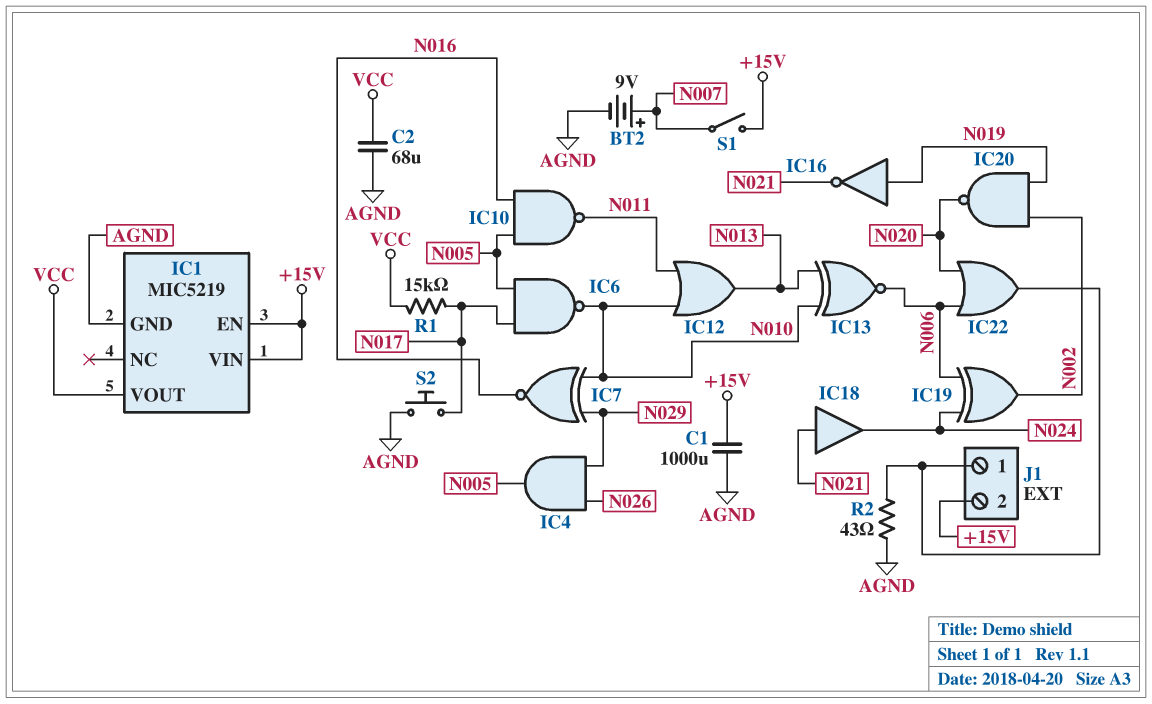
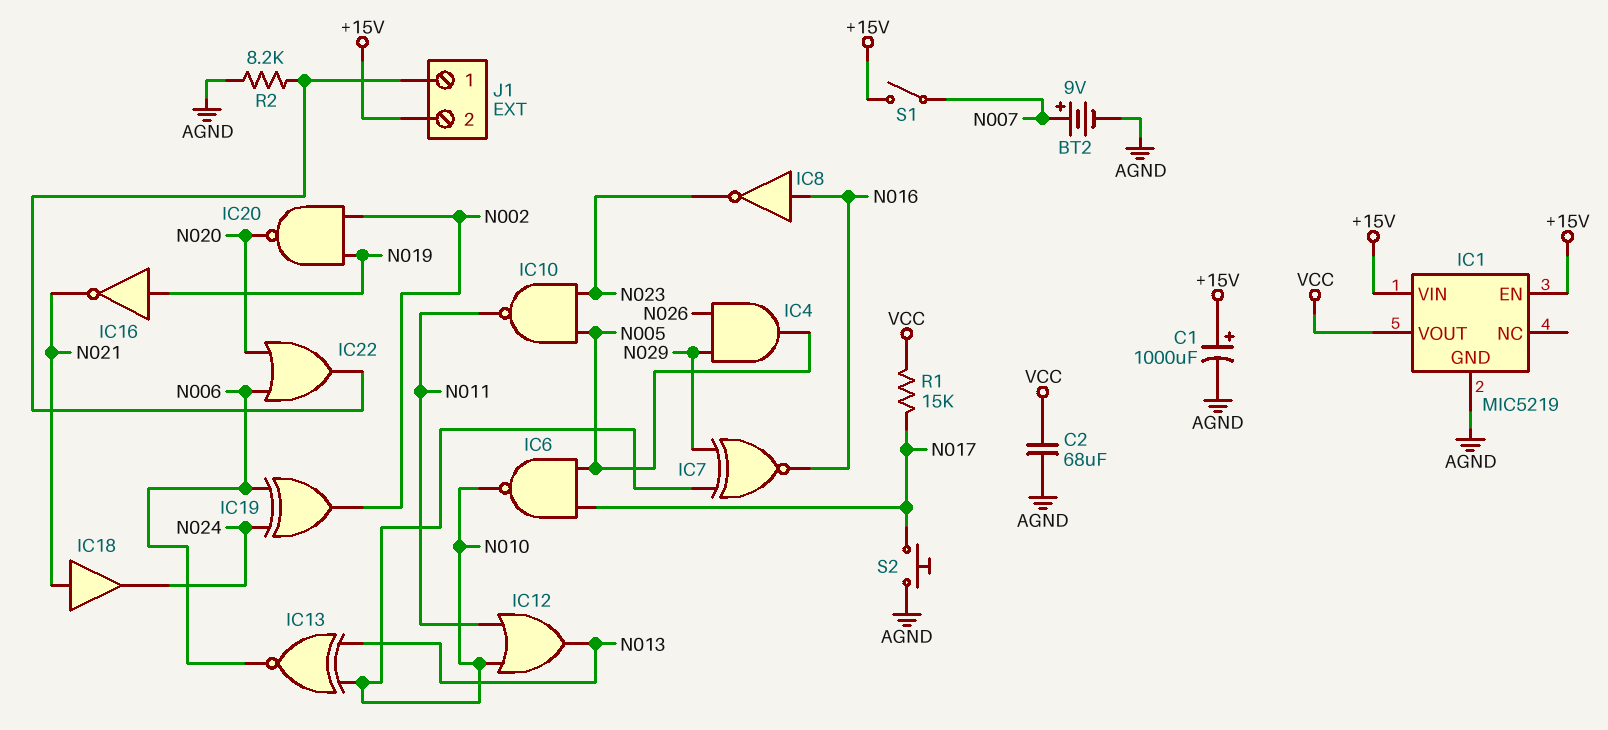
C1: 1000uF (+15V, AGND) -> 1000uF (plus +15V, minus AGND)
IC8: none -> NOT (in N016, out N023)
IC10: NAND (in N005, in N016, out N011) -> NAND (in N005, in N023, out N011)
R2: 43 (AGND, J1/1) -> 8.2k (AGND, J1/1)

